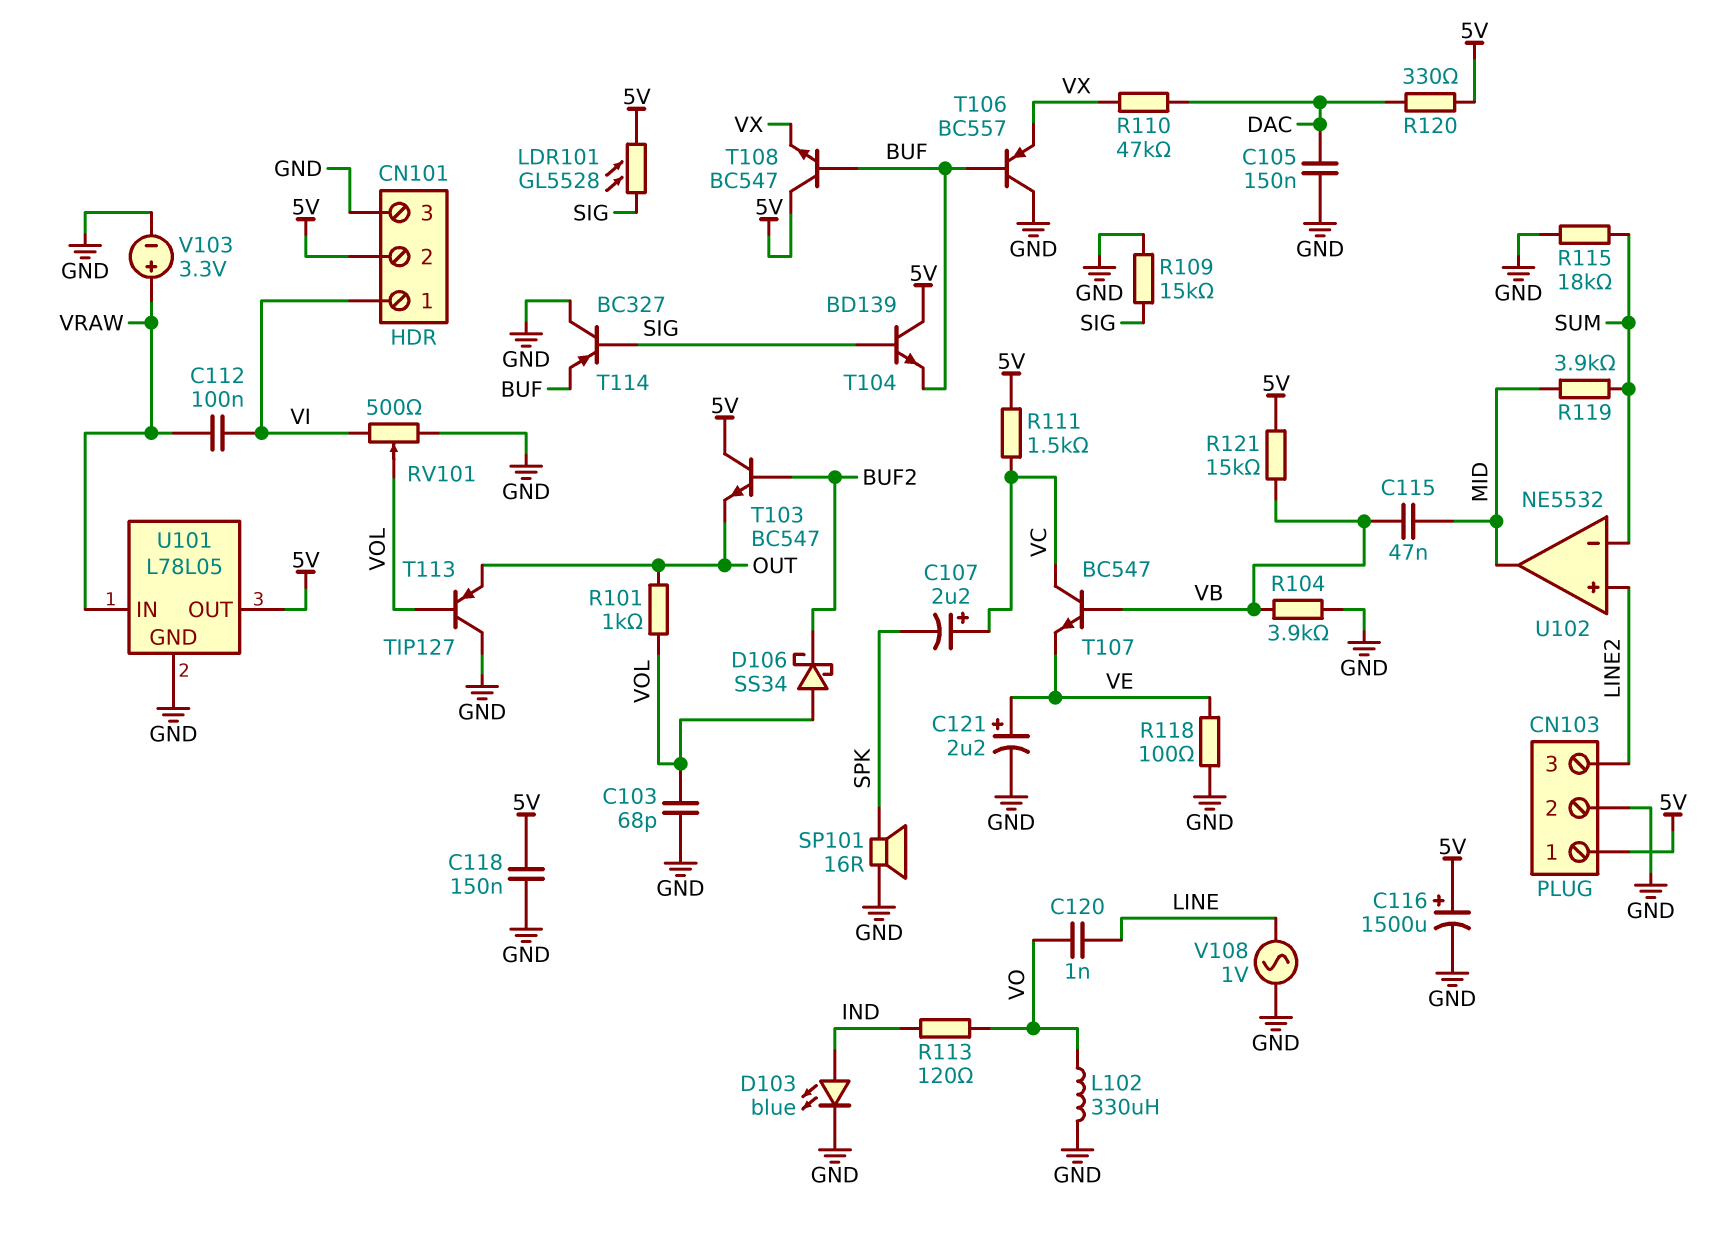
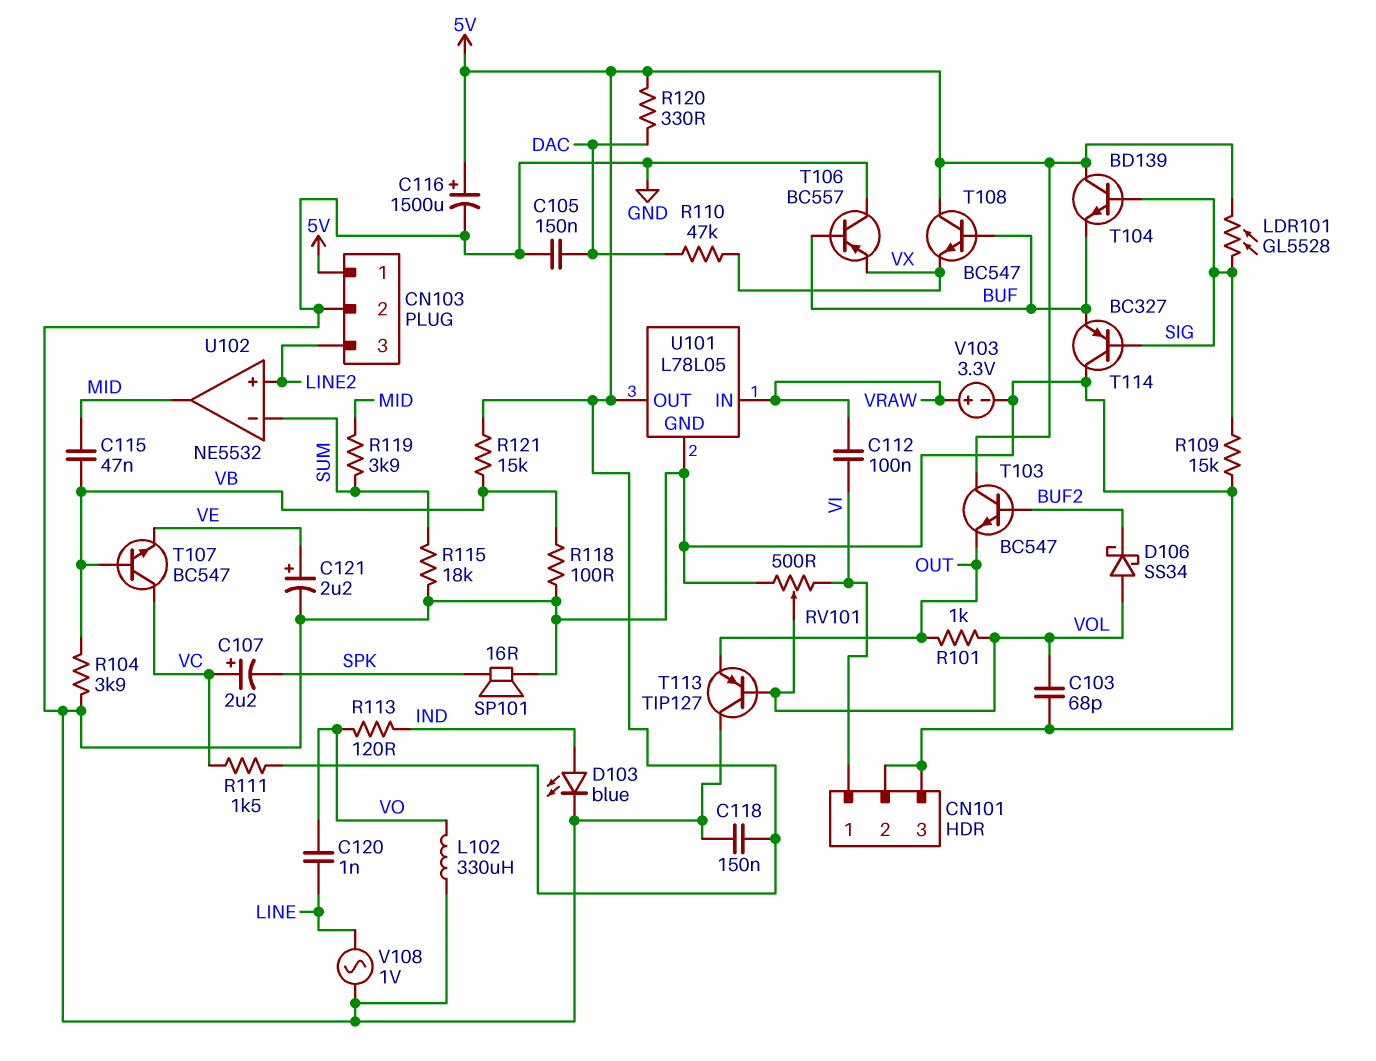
CN101 pin 2: 5V -> GND
R118: 100 (GND, VE) -> 100 (GND, VB)

